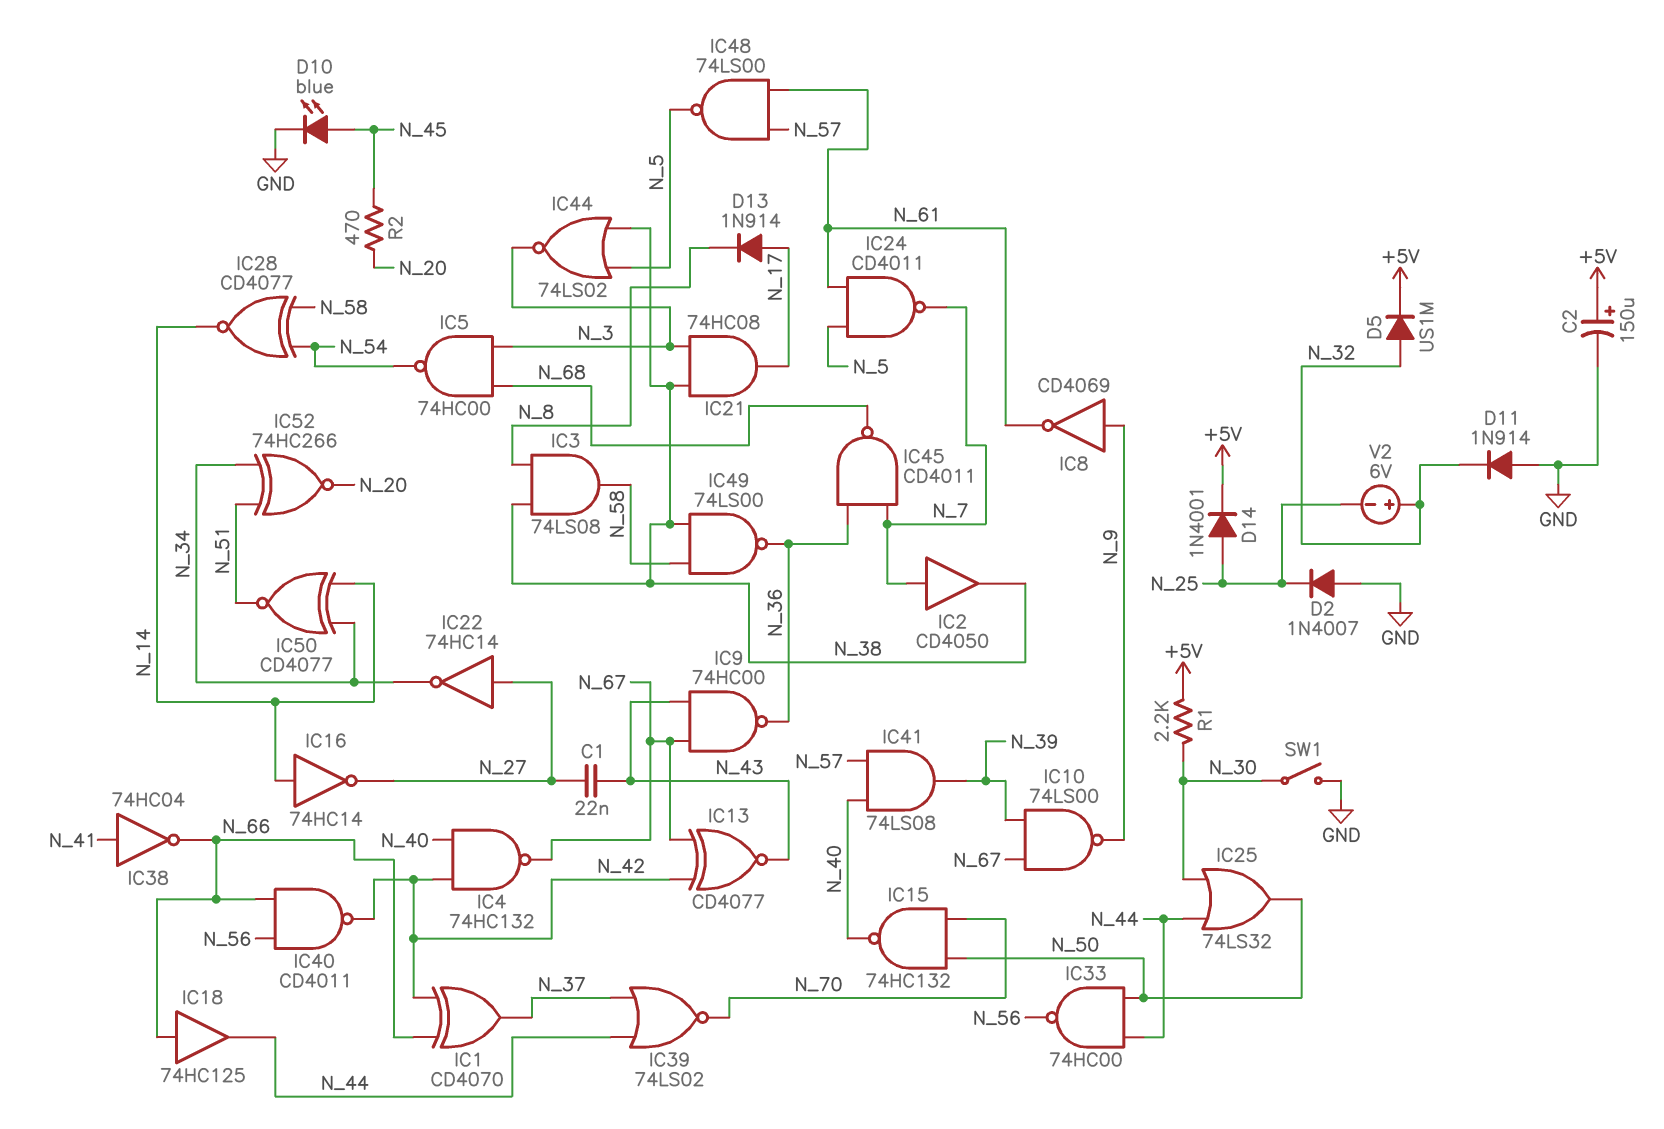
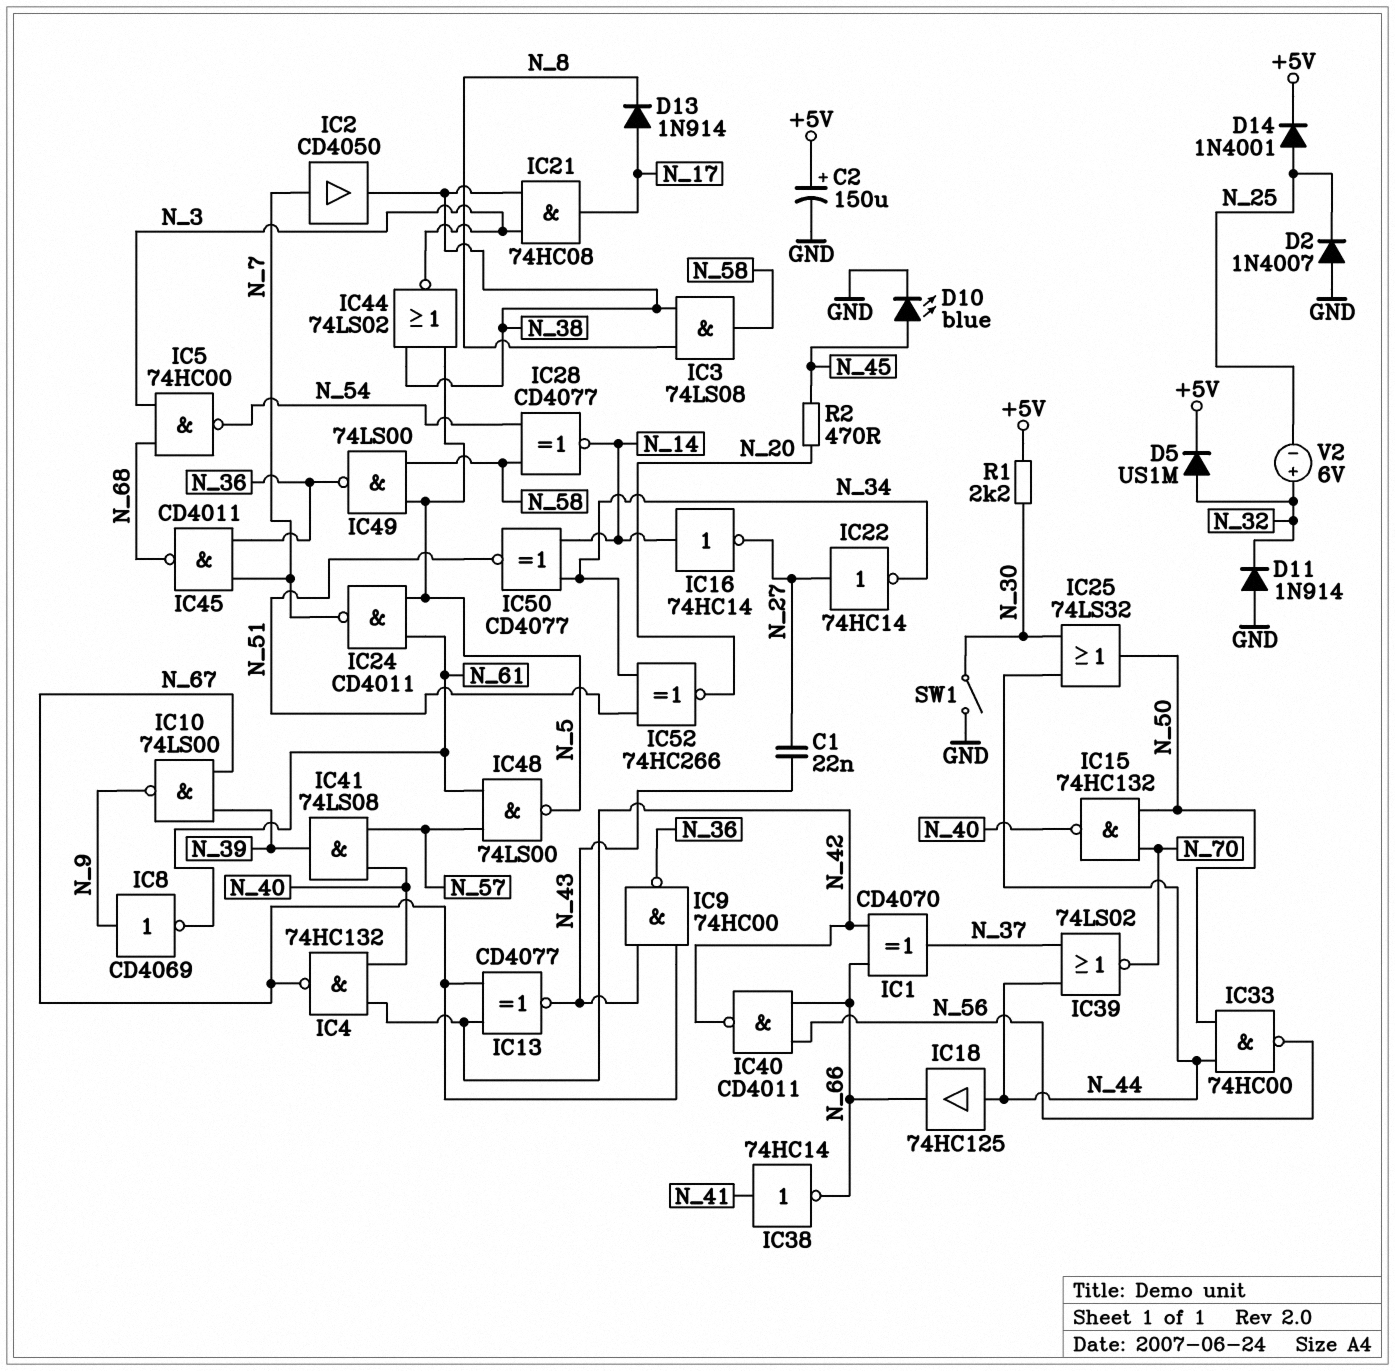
IC18: buffer 74HC125 (in N_66, out N_44) -> buffer 74HC125 (in N_44, out N_66)
IC38: NOT 74HC04 (in N_41, out N_66) -> NOT 74HC14 (in N_41, out N_66)
IC49: NAND 74LS00 (in N_38, in N_58, out N_36) -> NAND 74LS00 (in N_5, in N_58, out N_36)

